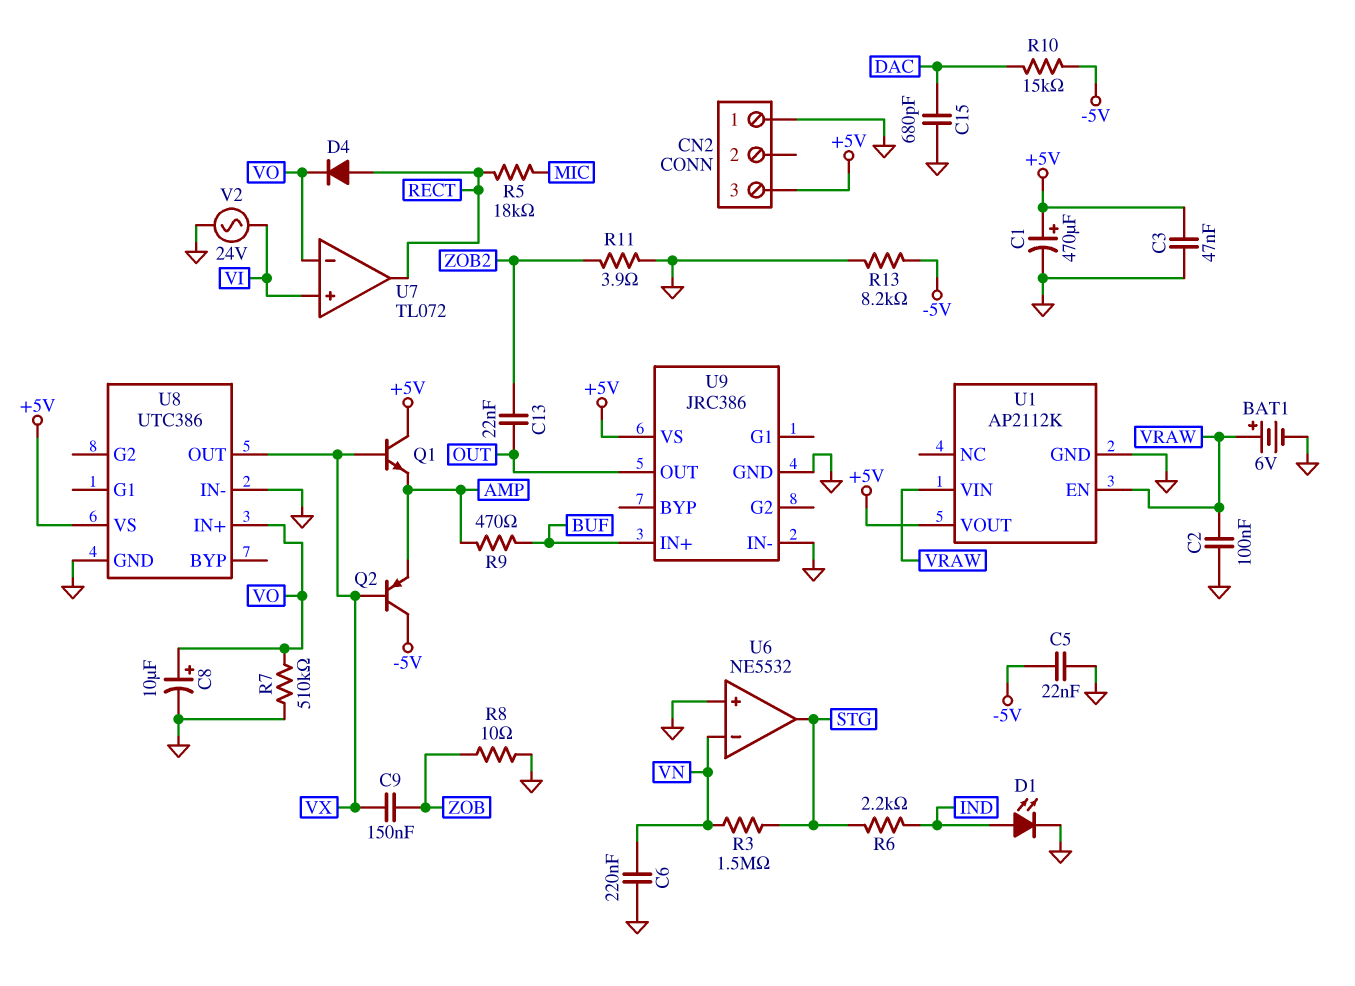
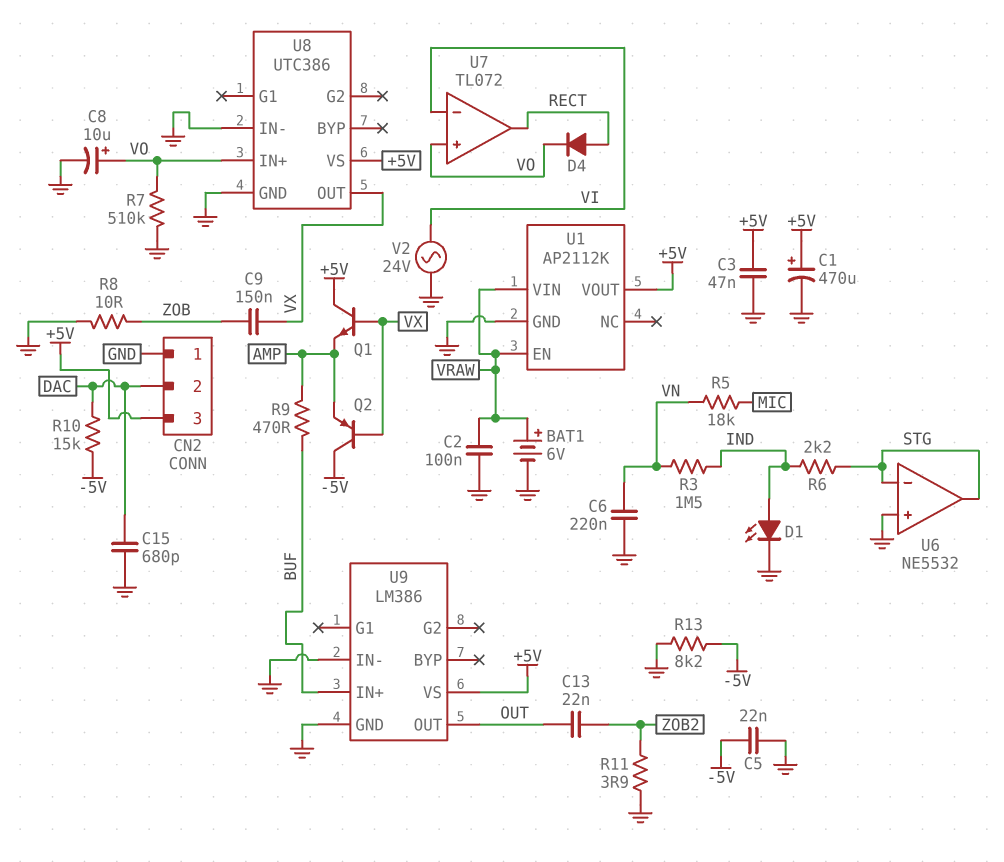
CN2 pin 2: none -> DAC
R3: 1.5M (STG, VN) -> 1.5M (IND, VN)
R5: 18k (MIC, RECT) -> 18k (MIC, VN)
U6 pin in-: VN -> STG
U7 pin in+: VI -> VO
U7 pin in-: VO -> VI
U9: JRC386 -> LM386

